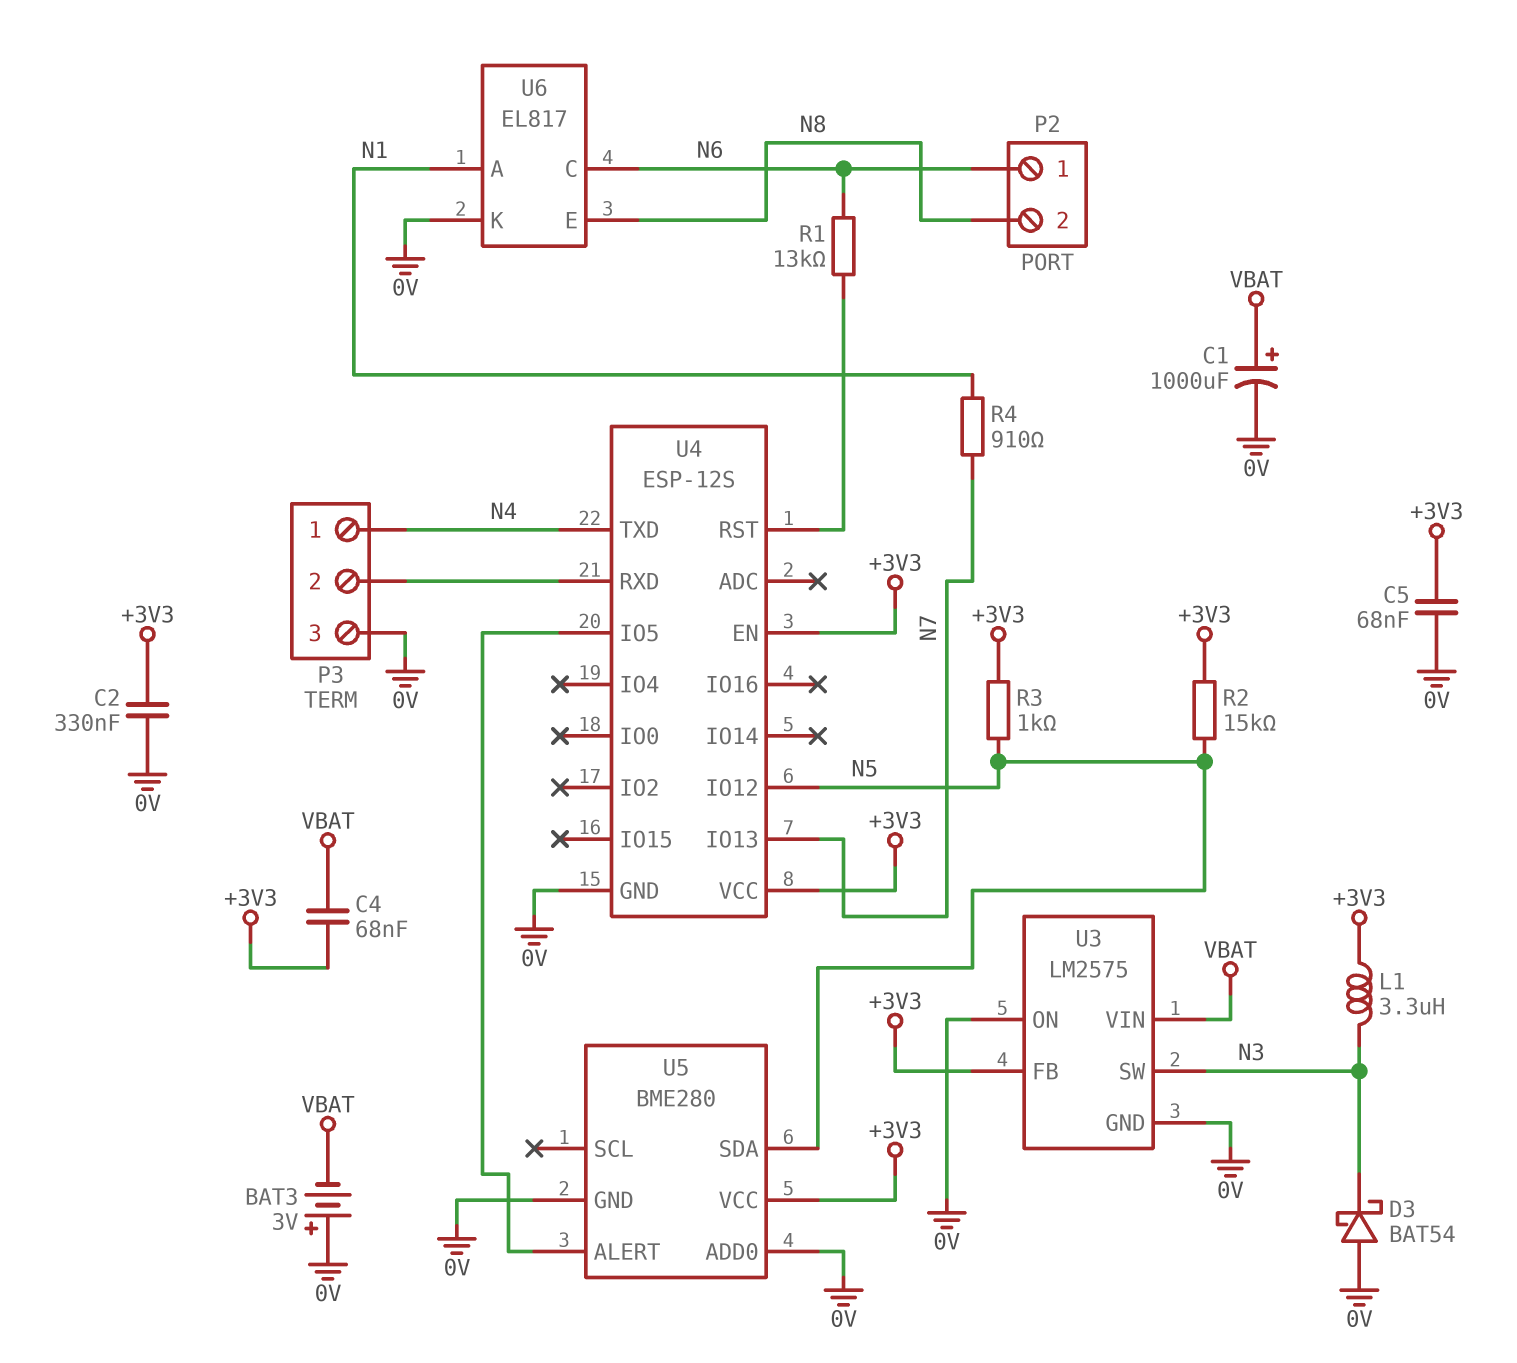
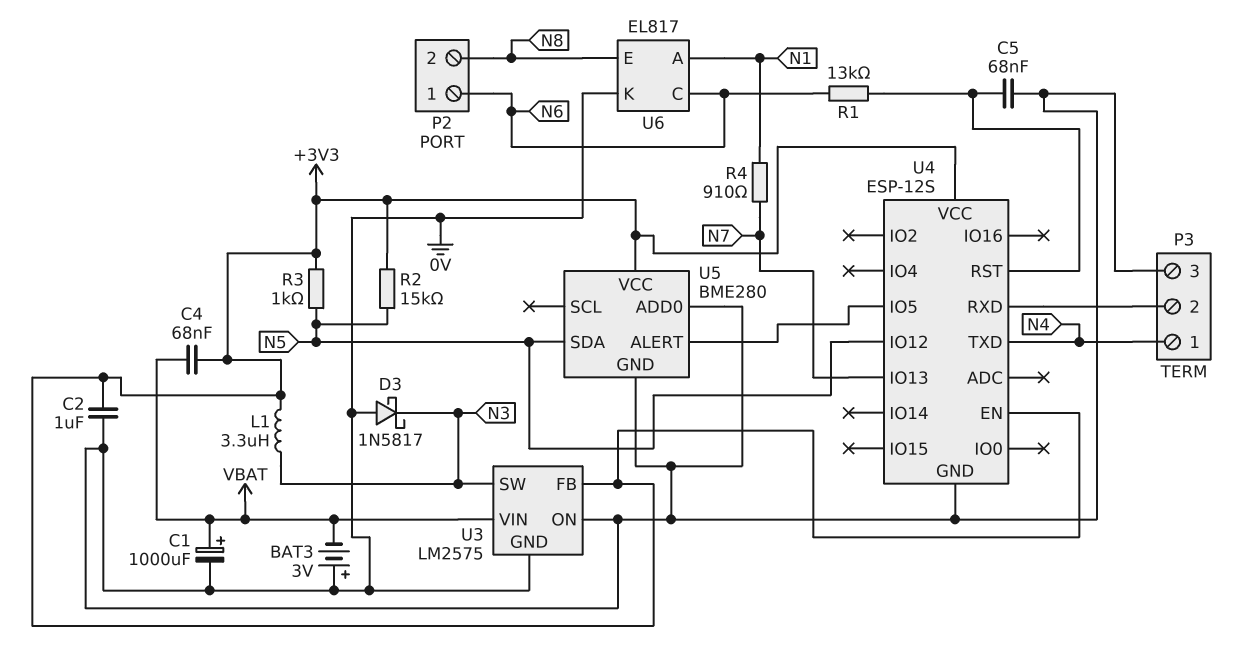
C2: 330nF (+3V3, 0V) -> 1uF (+3V3, 0V)
C5: 68nF (+3V3, 0V) -> 68nF (0V, U4/RST)
D3: schottky BAT54 (A 0V, K N3) -> schottky 1N5817 (A 0V, K N3)

